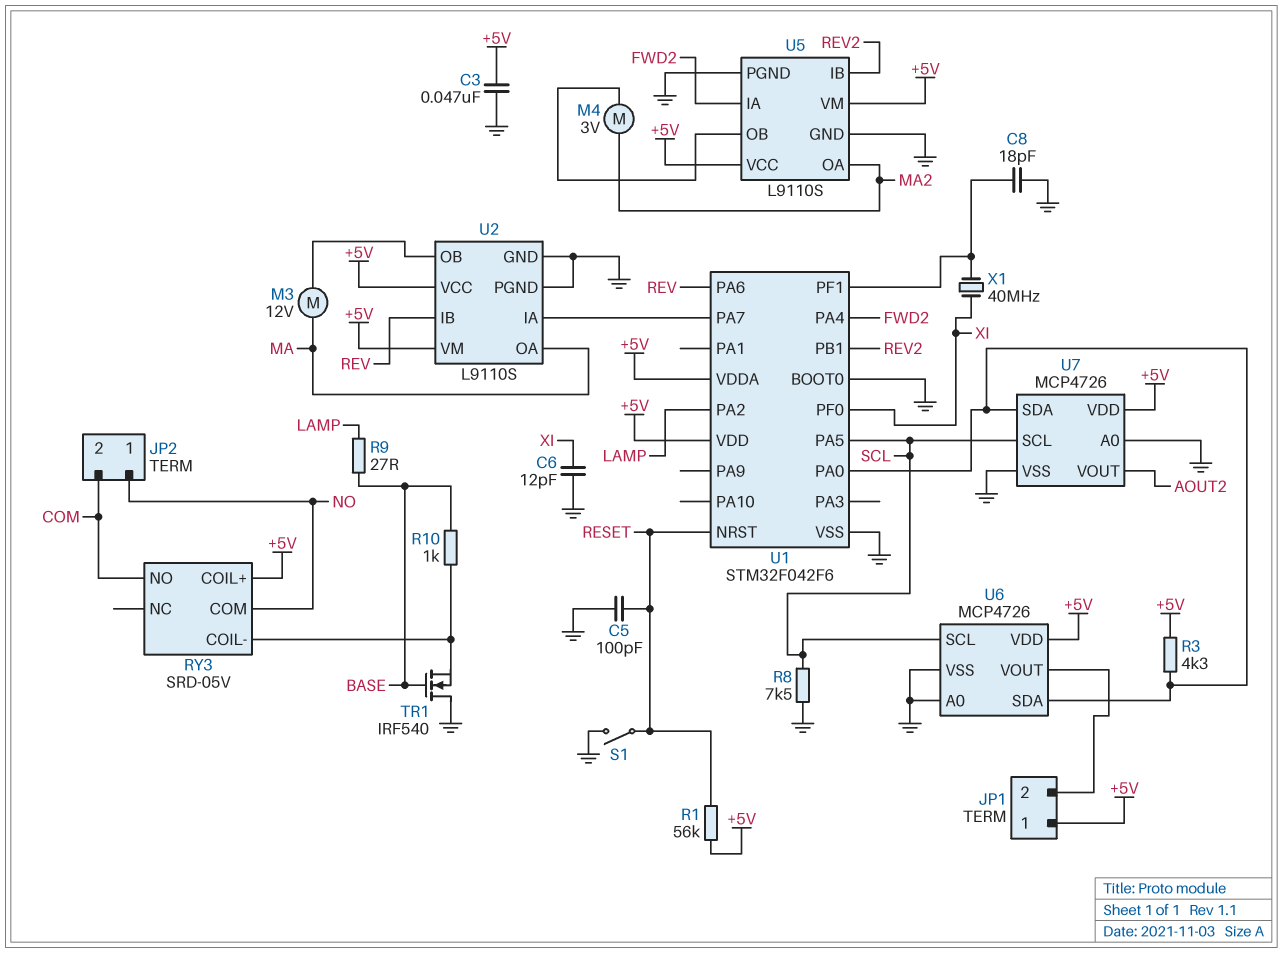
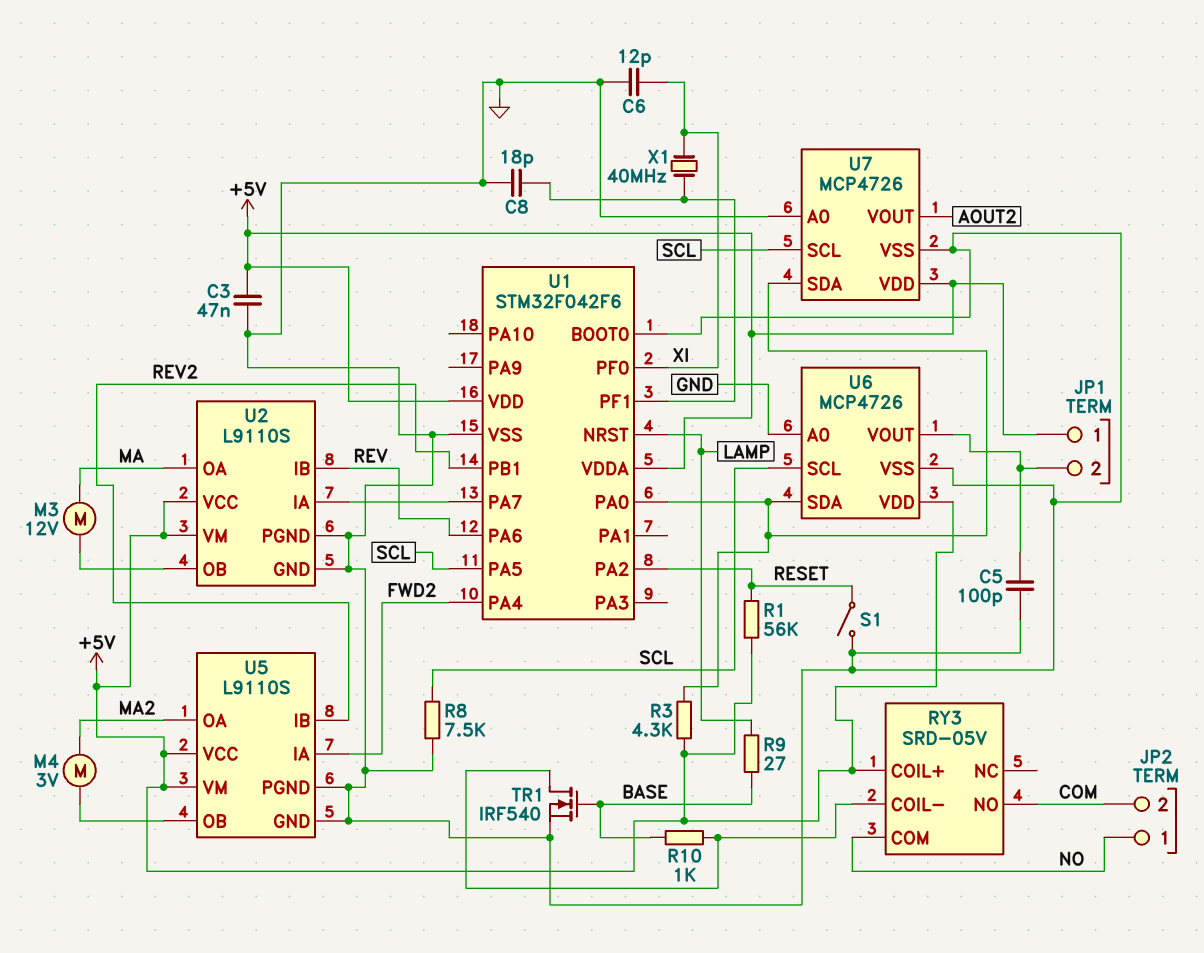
C5: 100pF (GND, RESET) -> 100pF (GND, JP1/2)
TR1: NMOS IRF540 (G BASE, D GND, S RY3/COIL-) -> NMOS IRF540 (G BASE, D RY3/COIL-, S GND)
U1 pin NRST: RESET -> LAMP
U1 pin PA2: LAMP -> RESET

